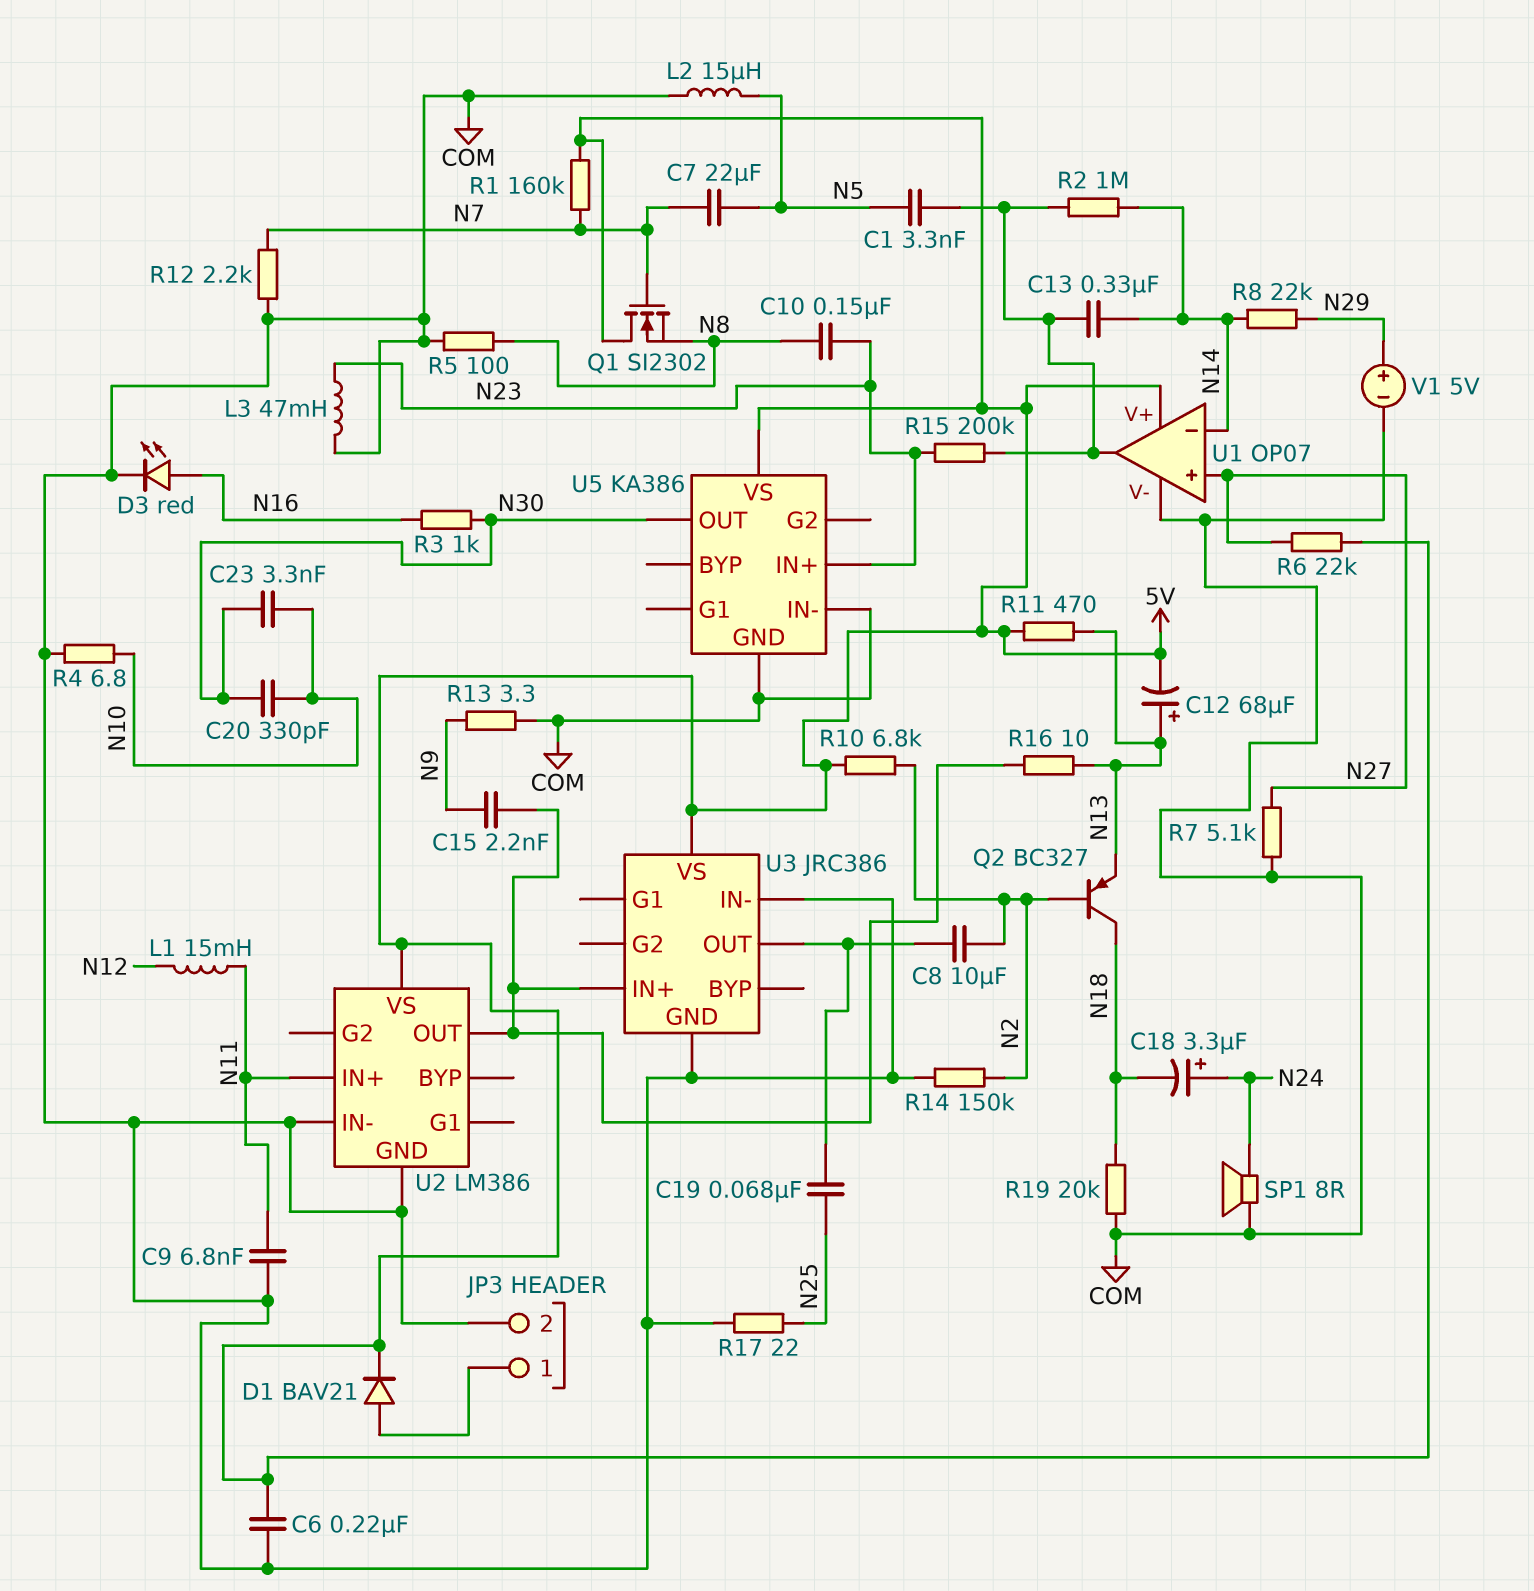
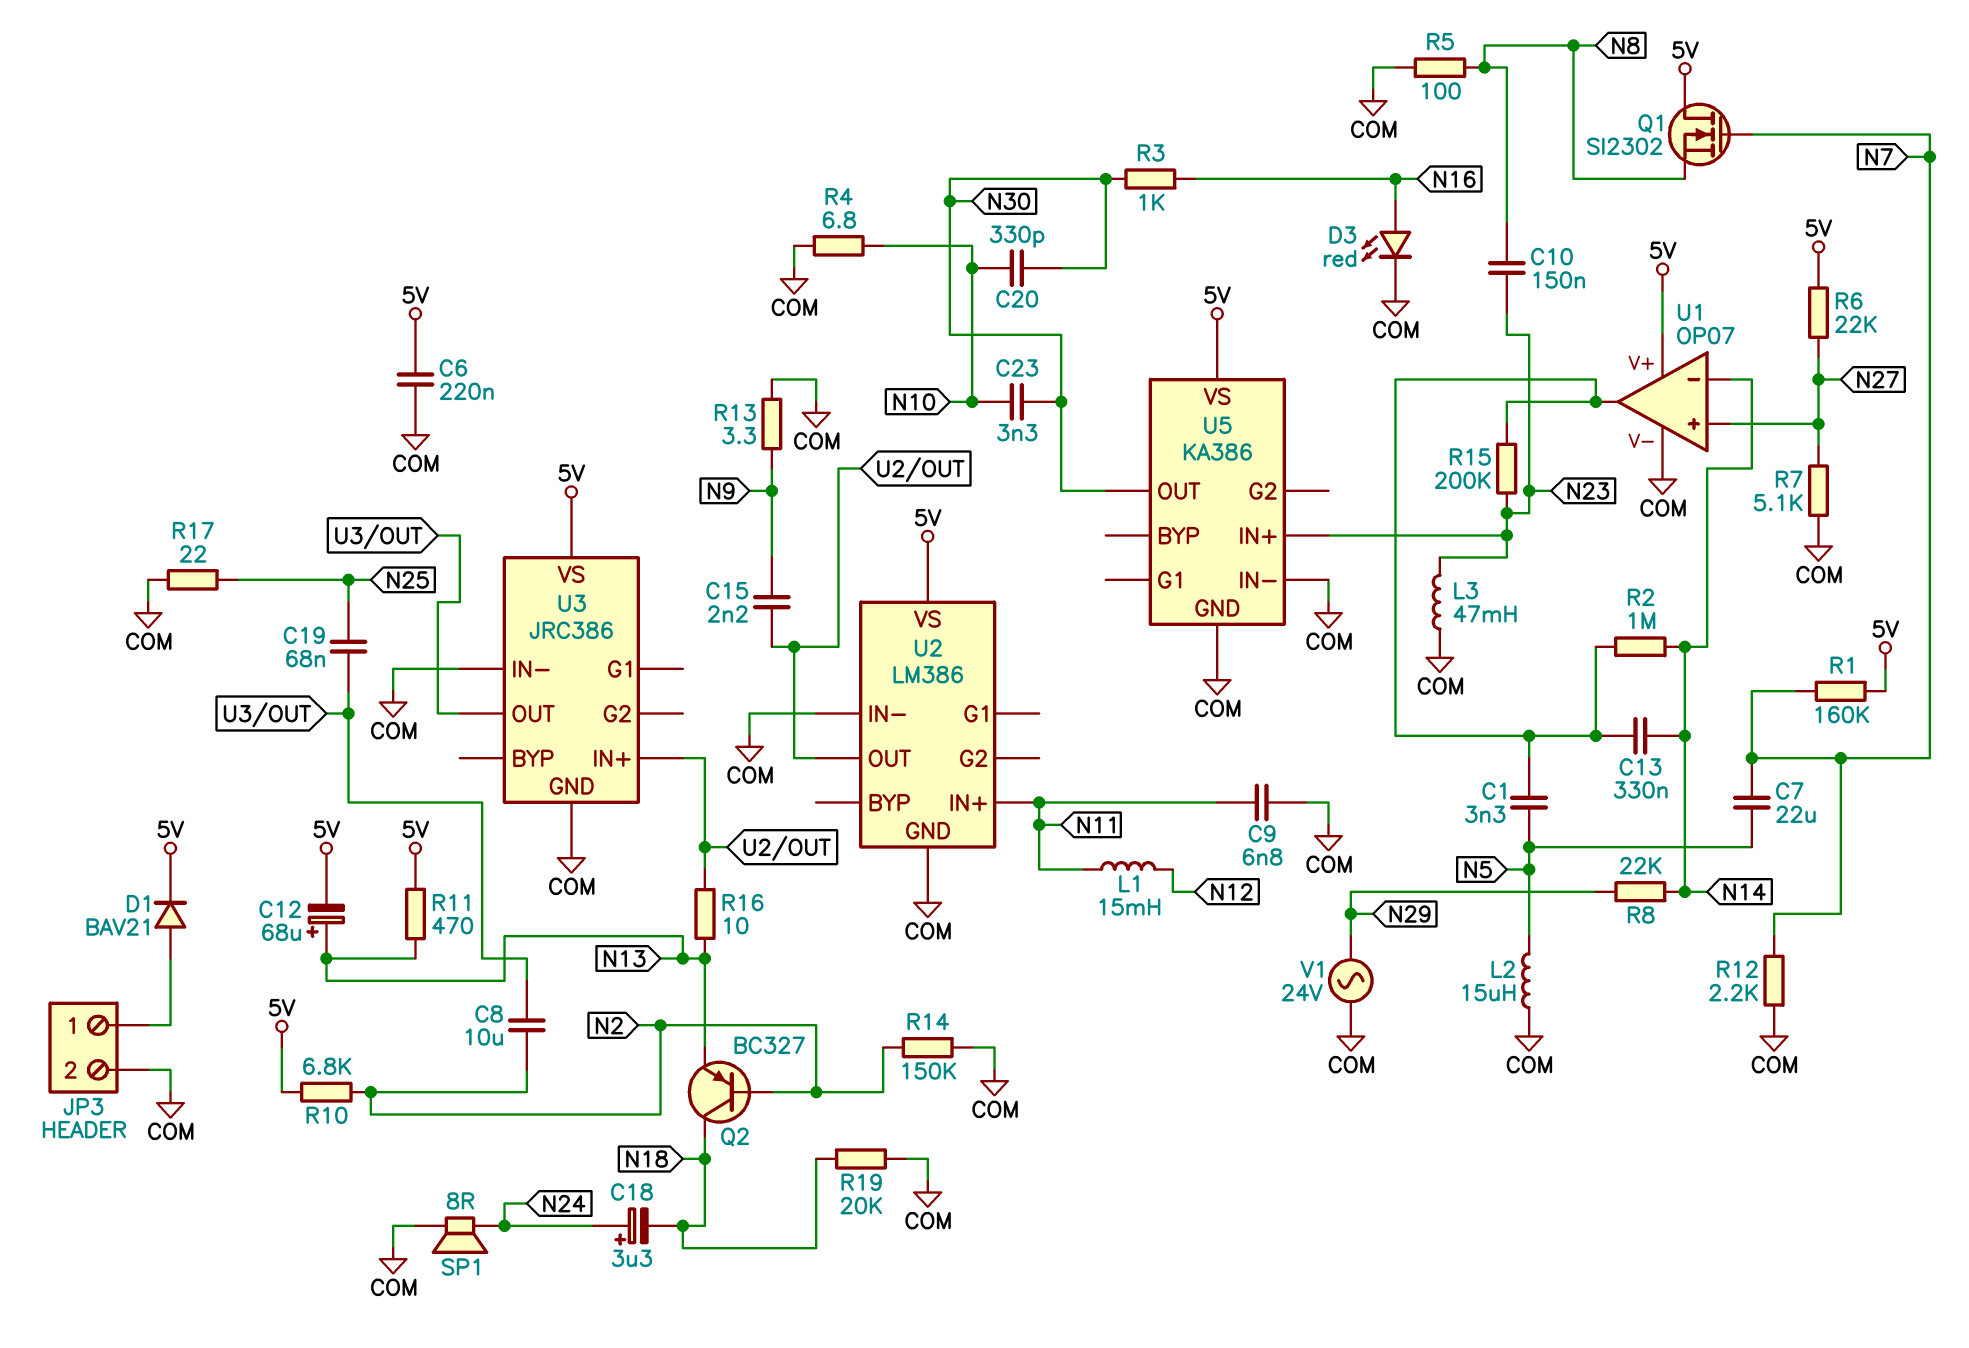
V1: 5V (plus N29, minus COM) -> AC 24V (COM, N29)

